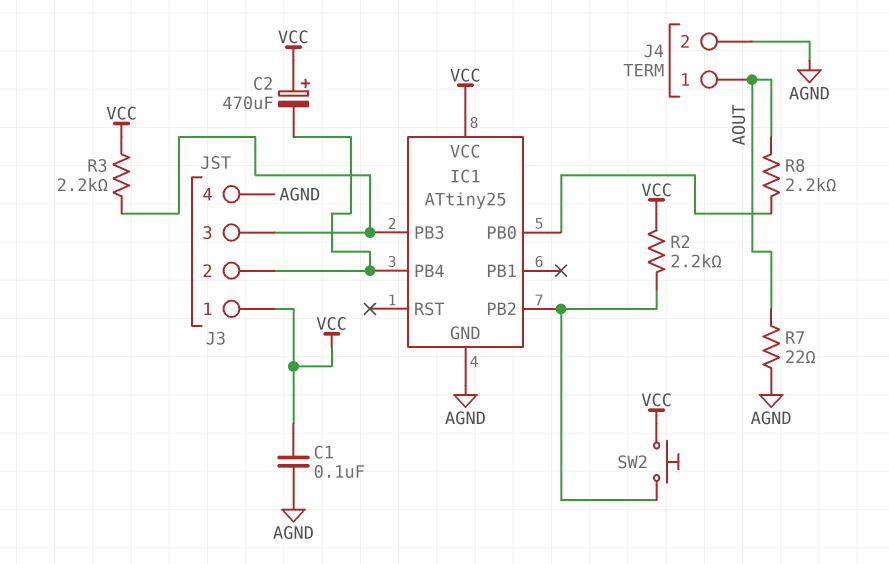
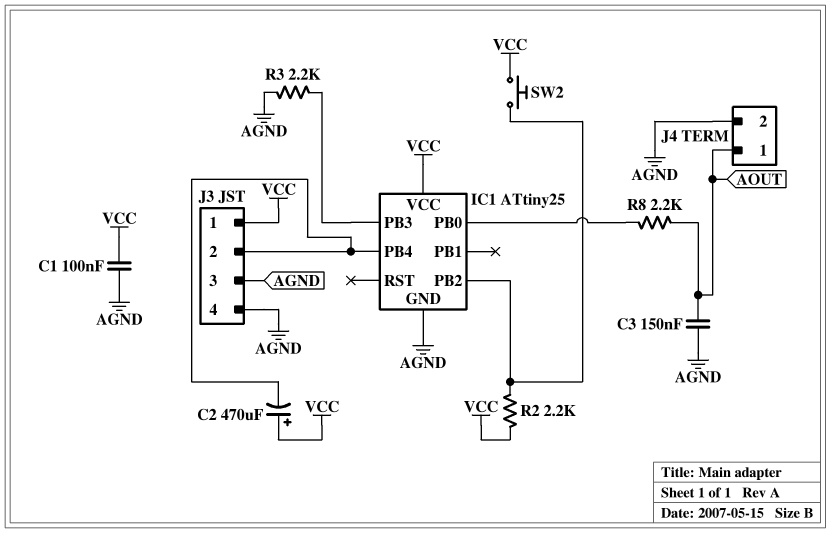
C3: none -> 150nF (AGND, AOUT)
J3 pin 3: IC1/PB3 -> AGND
R3: 2.2k (IC1/PB3, VCC) -> 2.2k (AGND, IC1/PB3)
R7: 22 (AGND, AOUT) -> none

